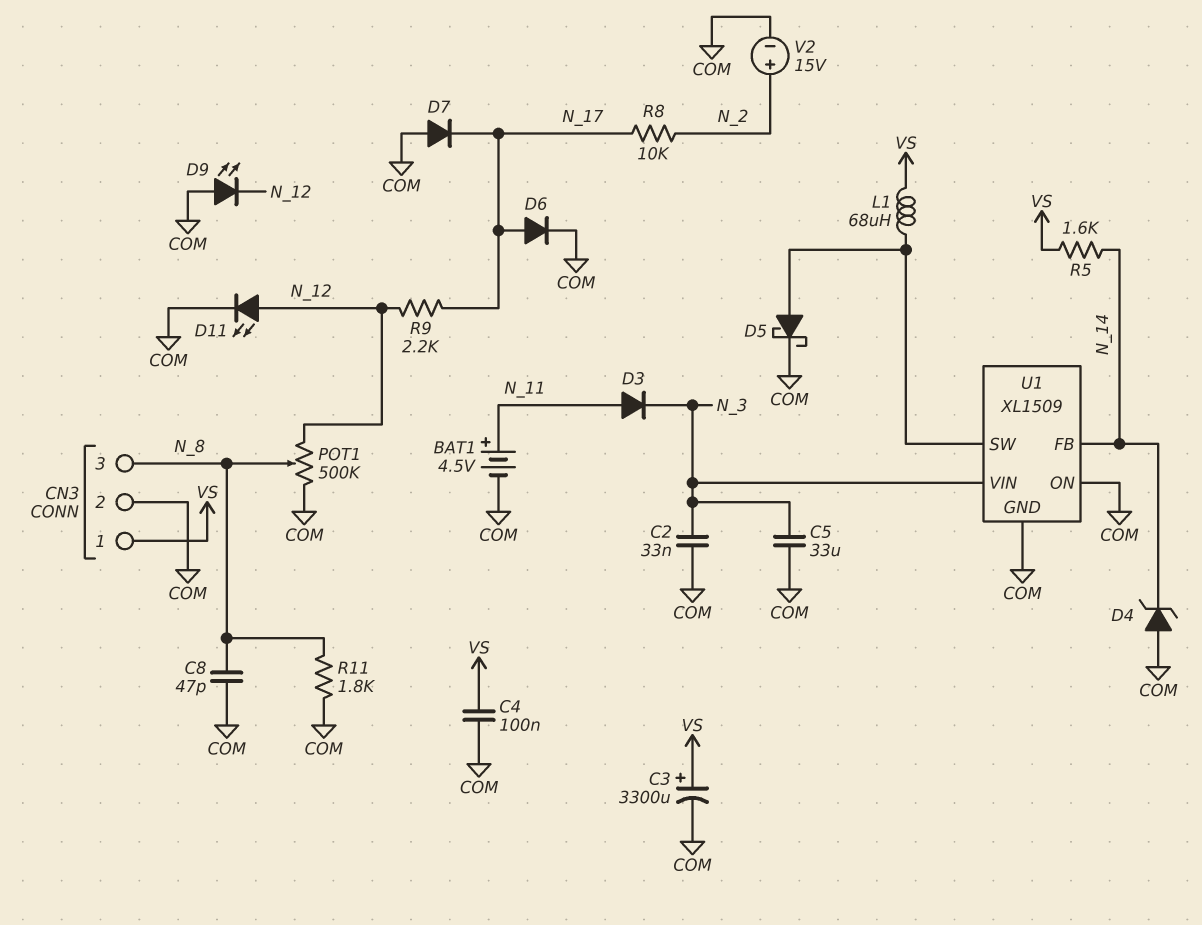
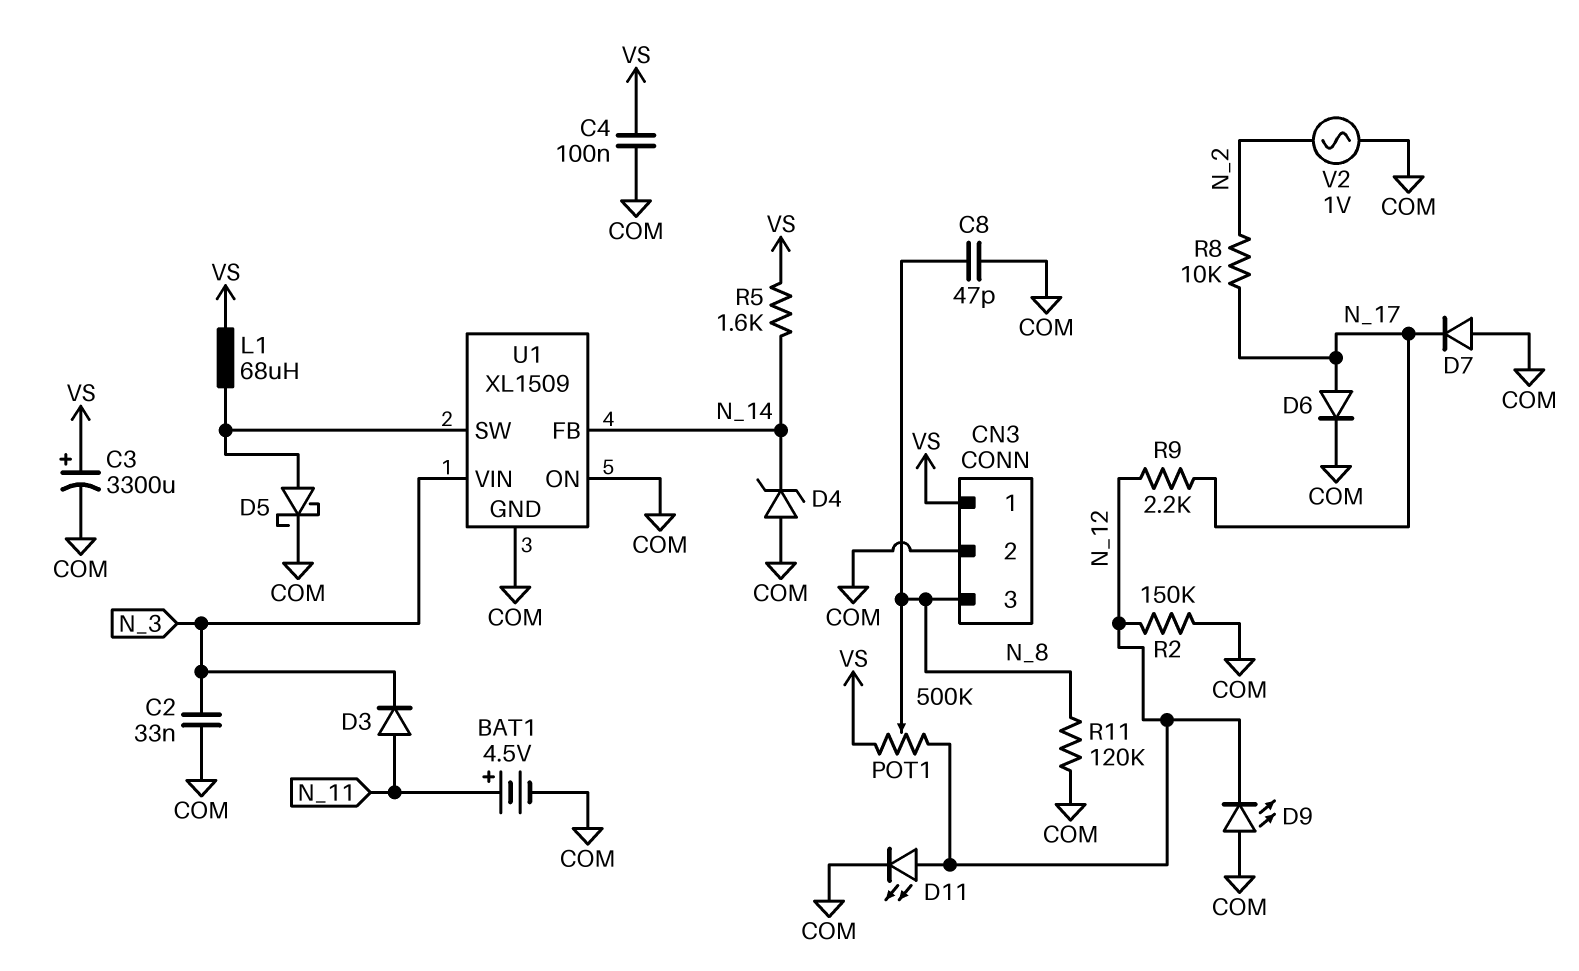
C5: 33uF (COM, N_3) -> none
POT1: 500k (COM, N_12, wiper N_8) -> 500k (N_12, VS, wiper N_8)
R2: none -> 150k (COM, N_12)
R11: 1.8k (COM, N_8) -> 120k (COM, N_8)
V2: 15V (plus N_2, minus COM) -> AC 1V (COM, N_2)

